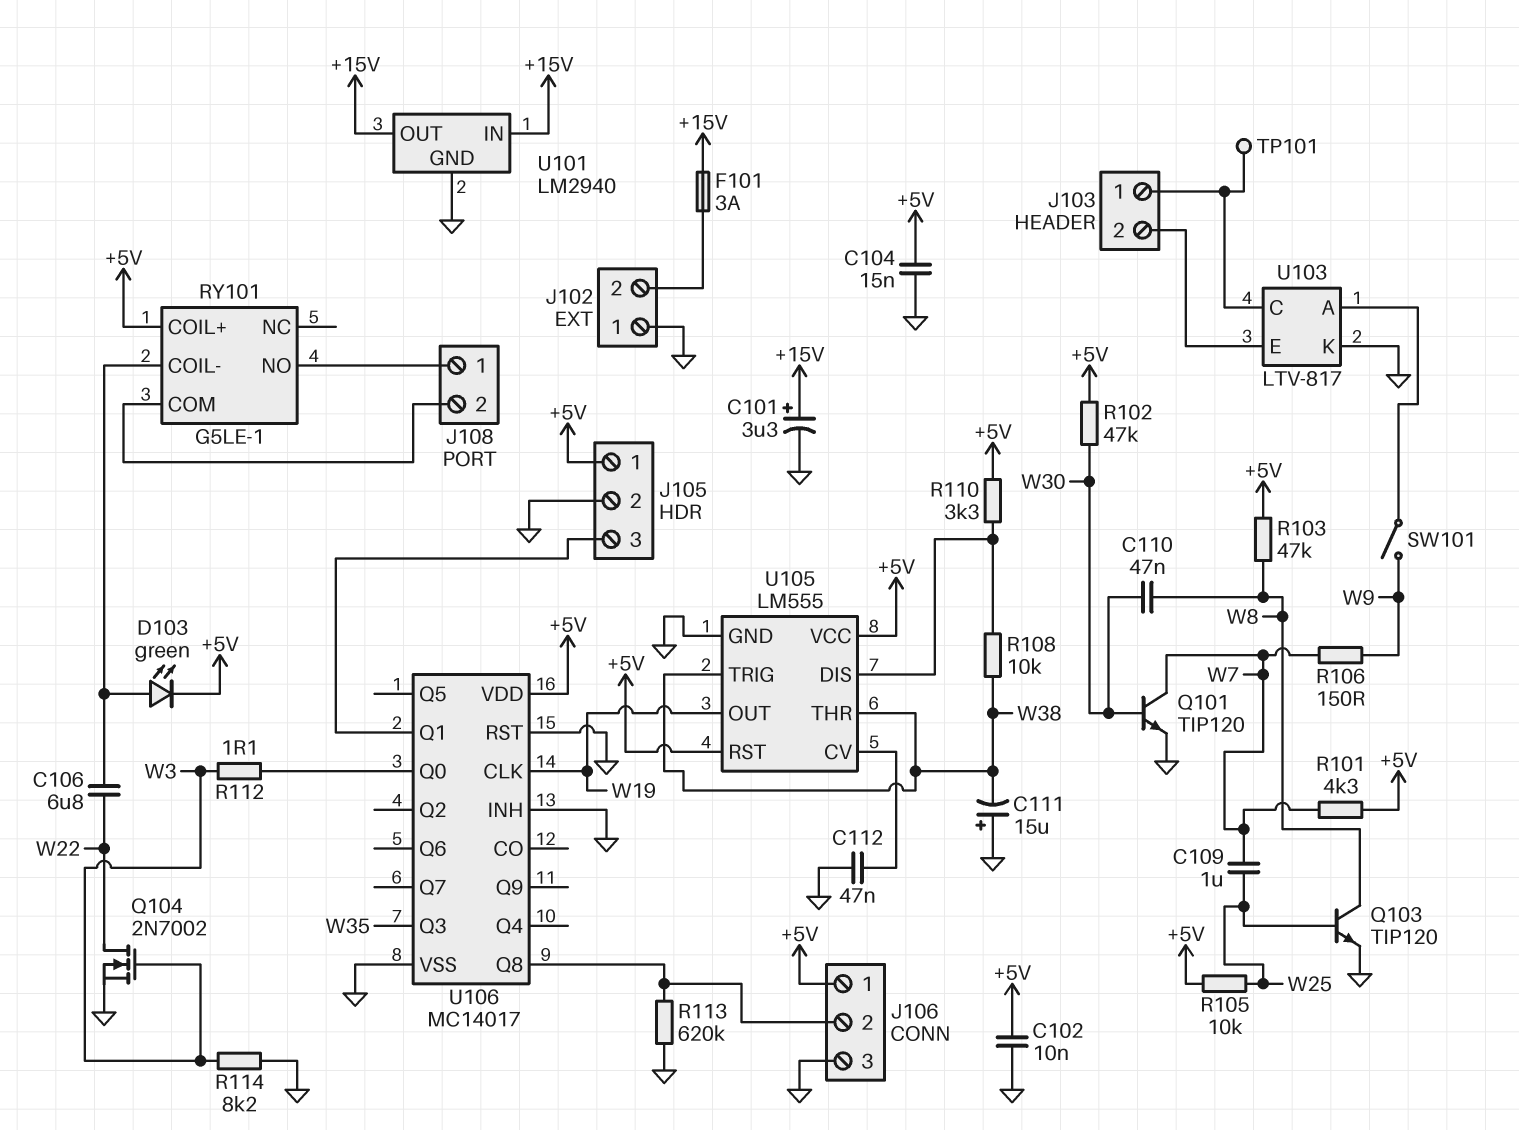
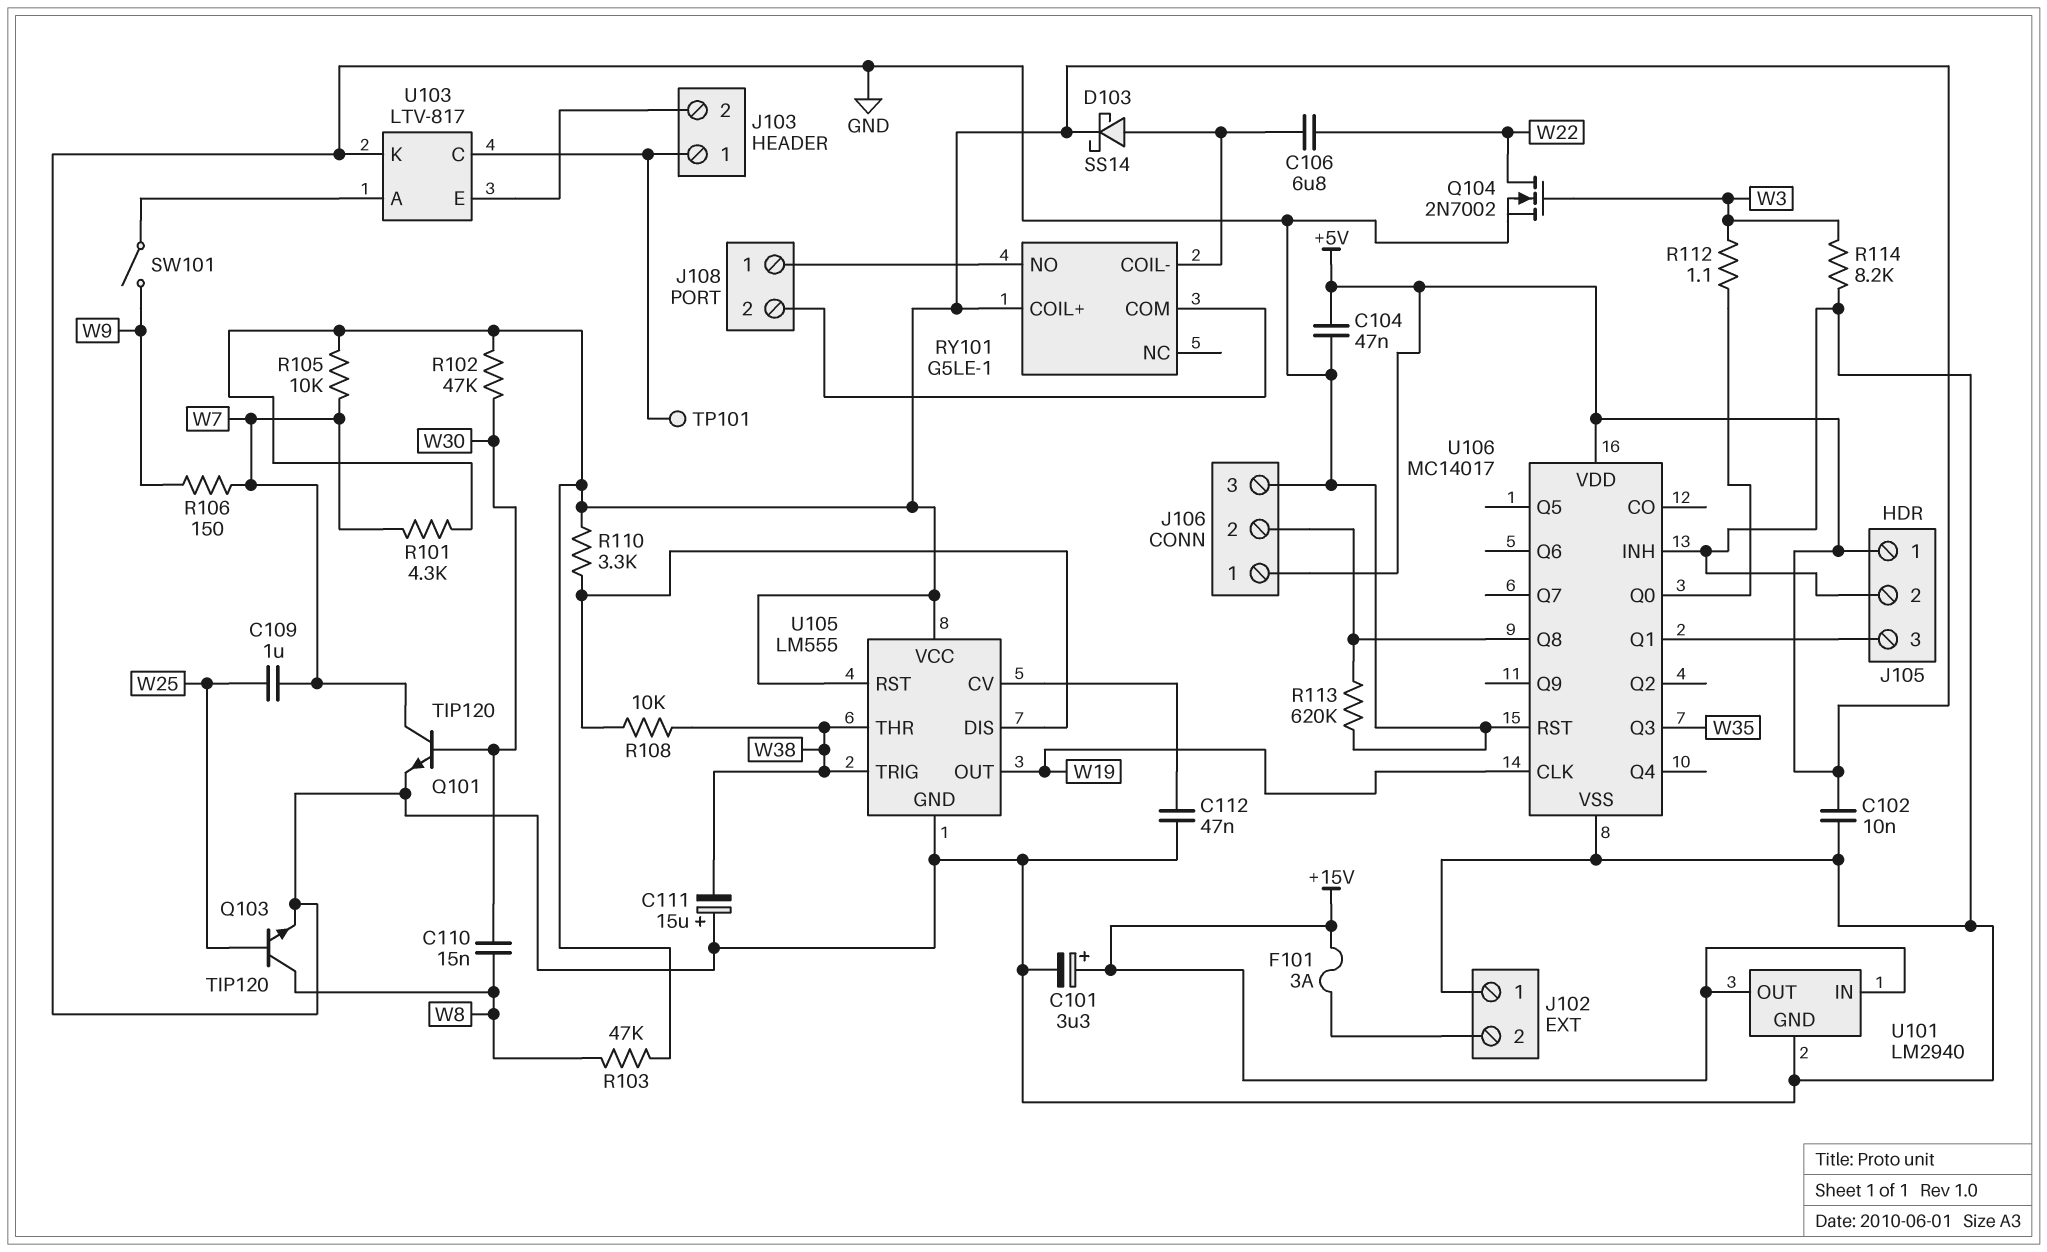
C104: 15nF (+5V, GND) -> 47nF (+5V, GND)
C110: 47nF (W8, W30) -> 15nF (W8, W30)
D103: LED green (A RY101/COIL-, K +5V) -> schottky SS14 (A RY101/COIL-, K +5V)
R105: 10k (+5V, W25) -> 10k (+5V, W7)

